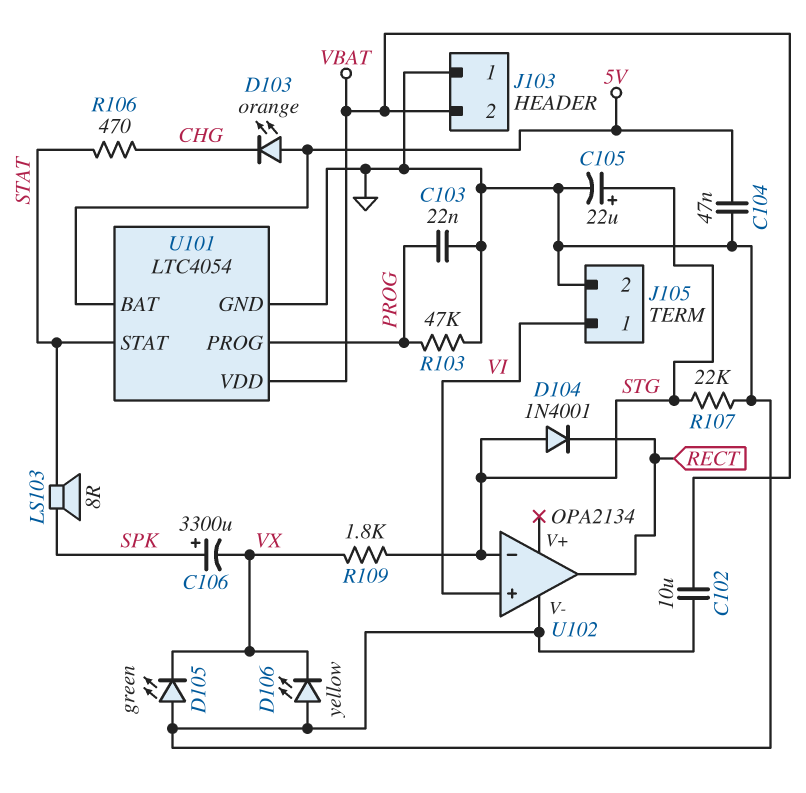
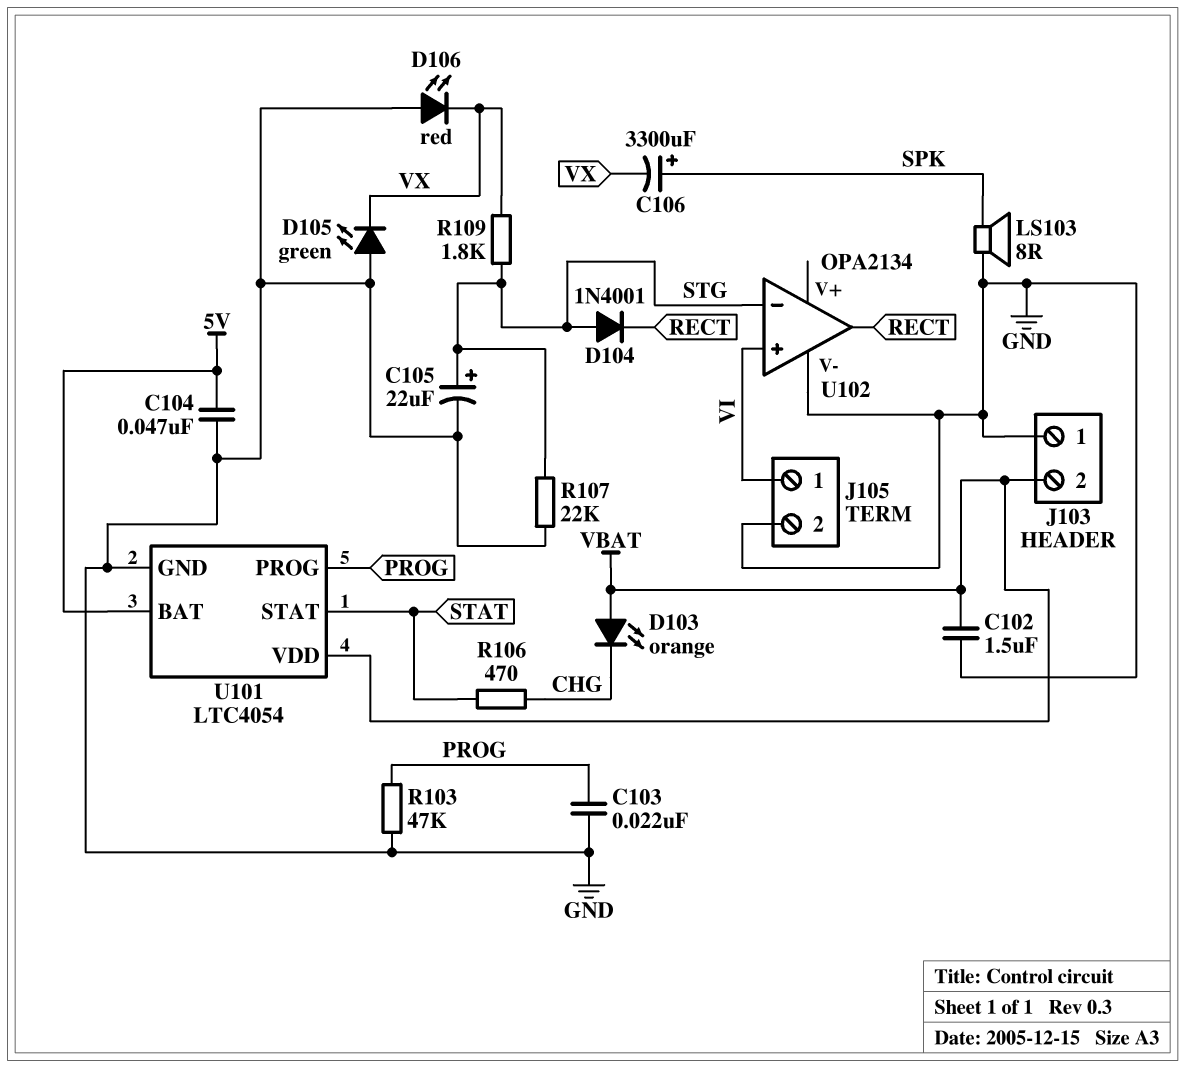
C102: 10uF (GND, VBAT) -> 1.5uF (GND, VBAT)
D103: LED orange (A 5V, K CHG) -> LED orange (A VBAT, K CHG)
D106: LED yellow (A GND, K VX) -> LED red (A GND, K VX)
LS103: speaker 8R (SPK, STAT) -> speaker 8R (GND, SPK)

